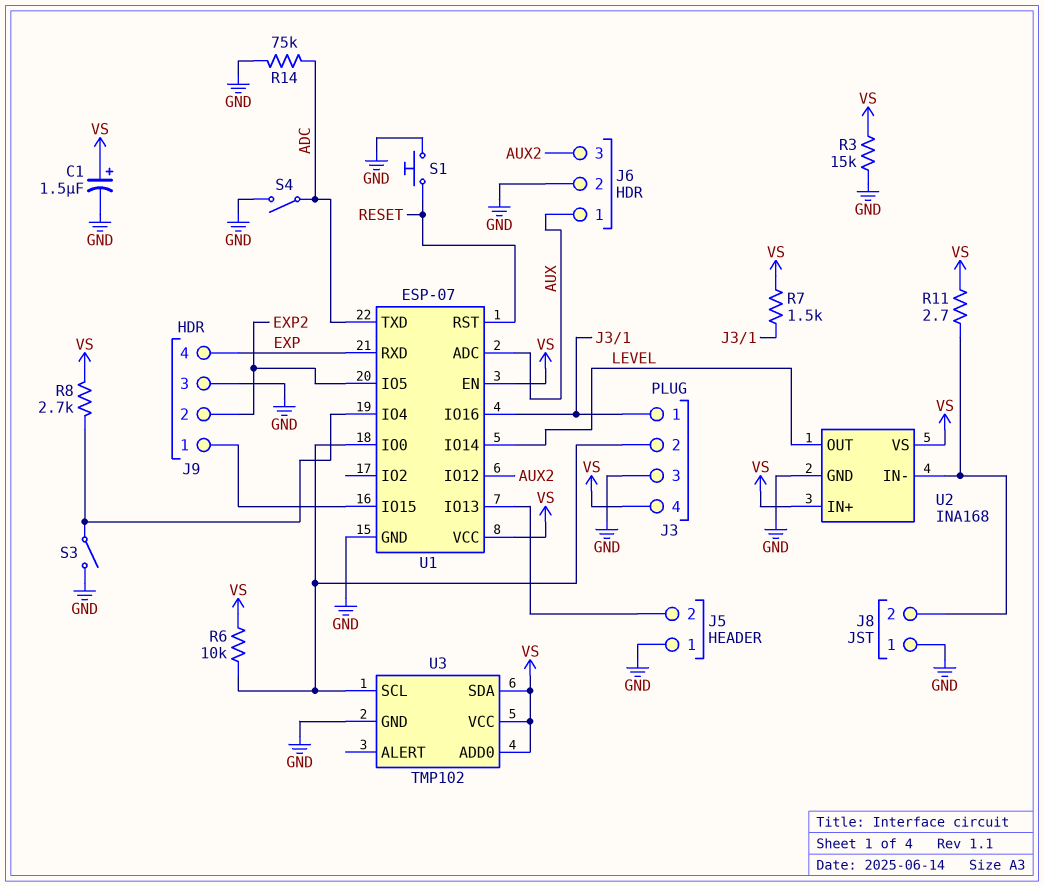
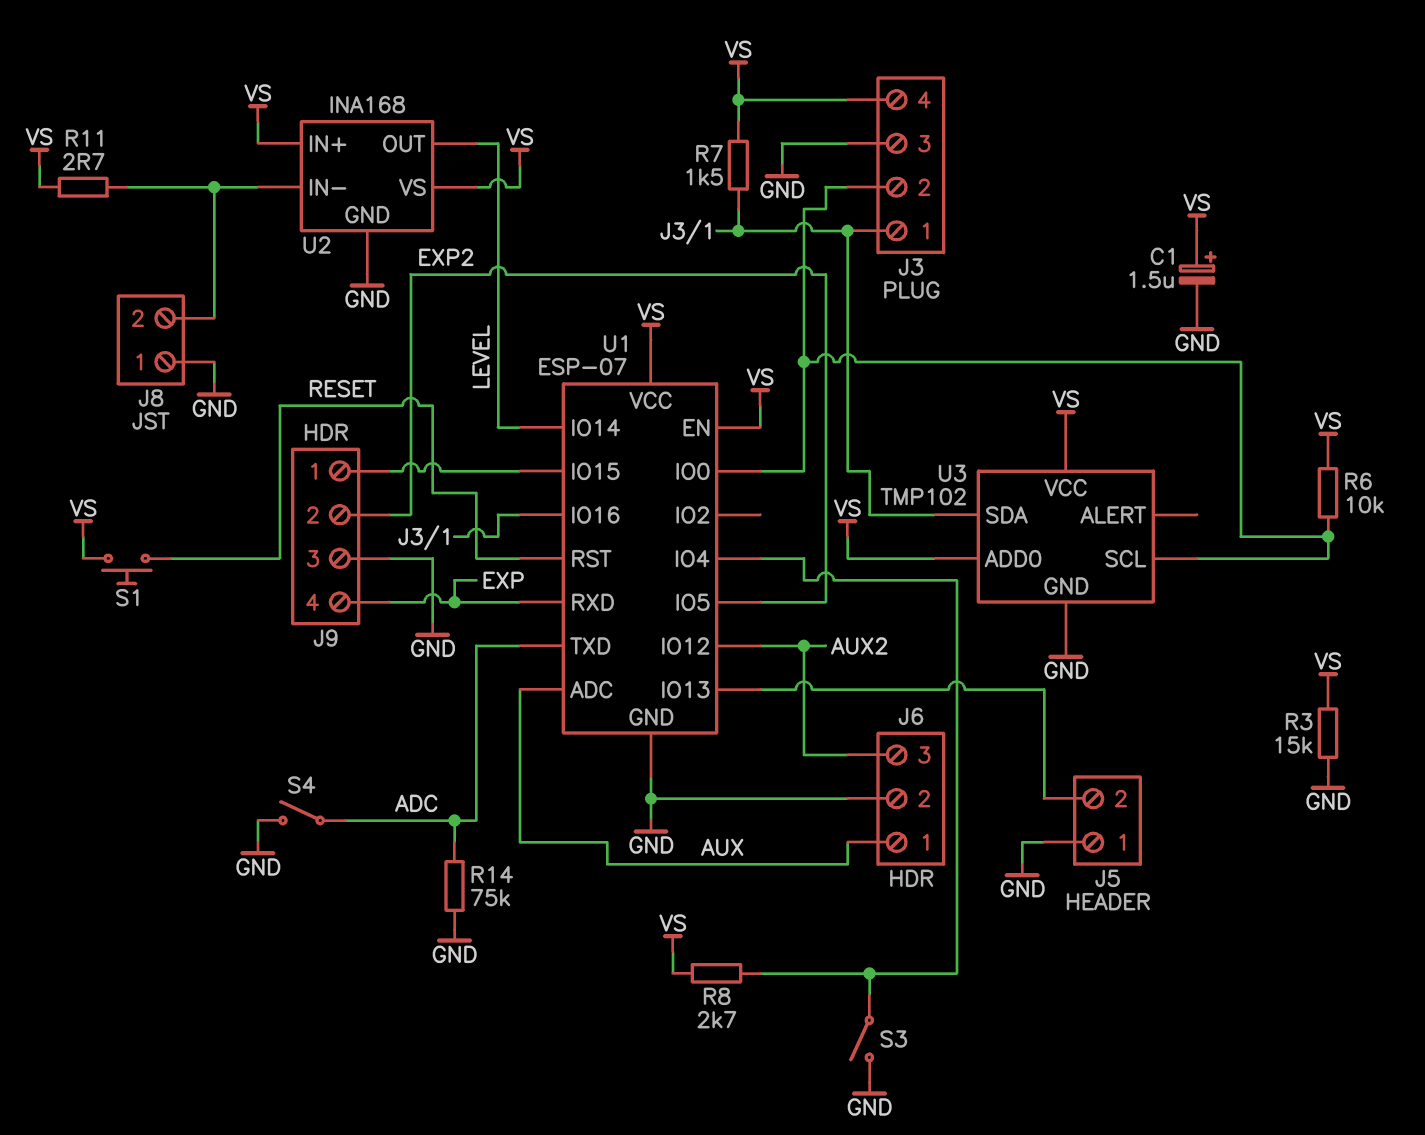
S1: button (GND, RESET) -> button (RESET, VS)
U3 pin SDA: VS -> J3/1

